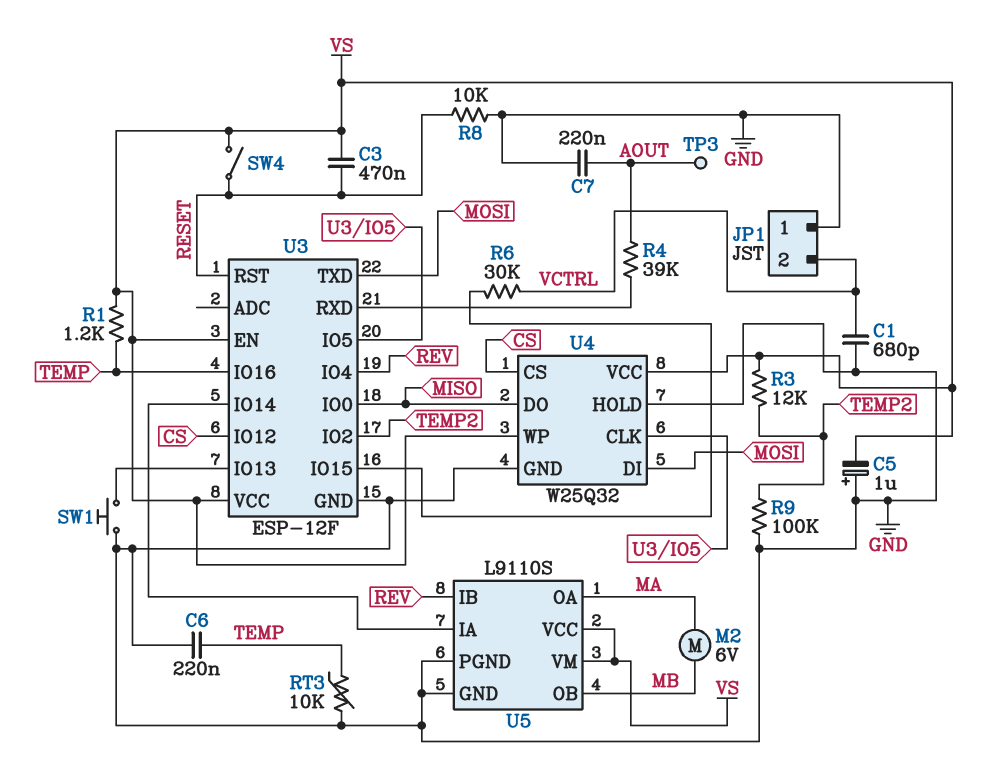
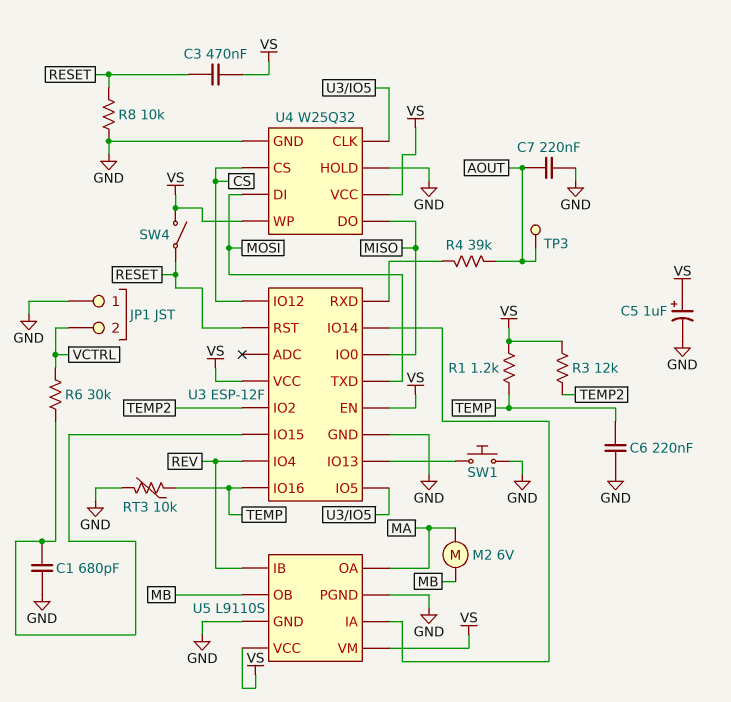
C1: 680pF (GND, VCTRL) -> 680pF (GND, U3/IO15)
C5: 1uF (plus GND, minus VS) -> 1uF (plus VS, minus GND)
R9: 100k (GND, TEMP2) -> none

